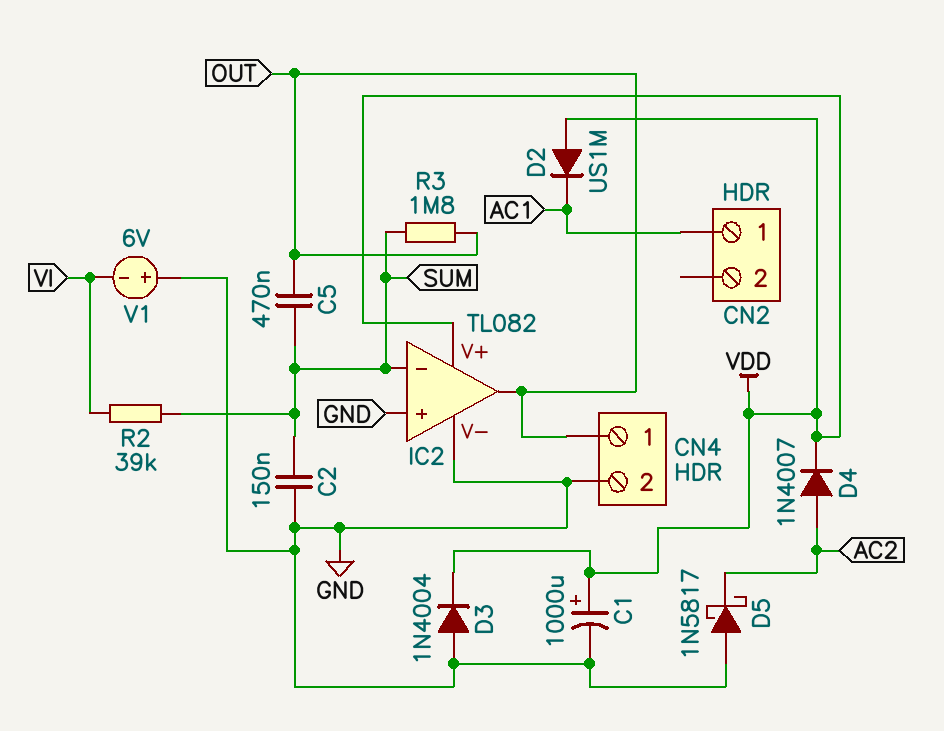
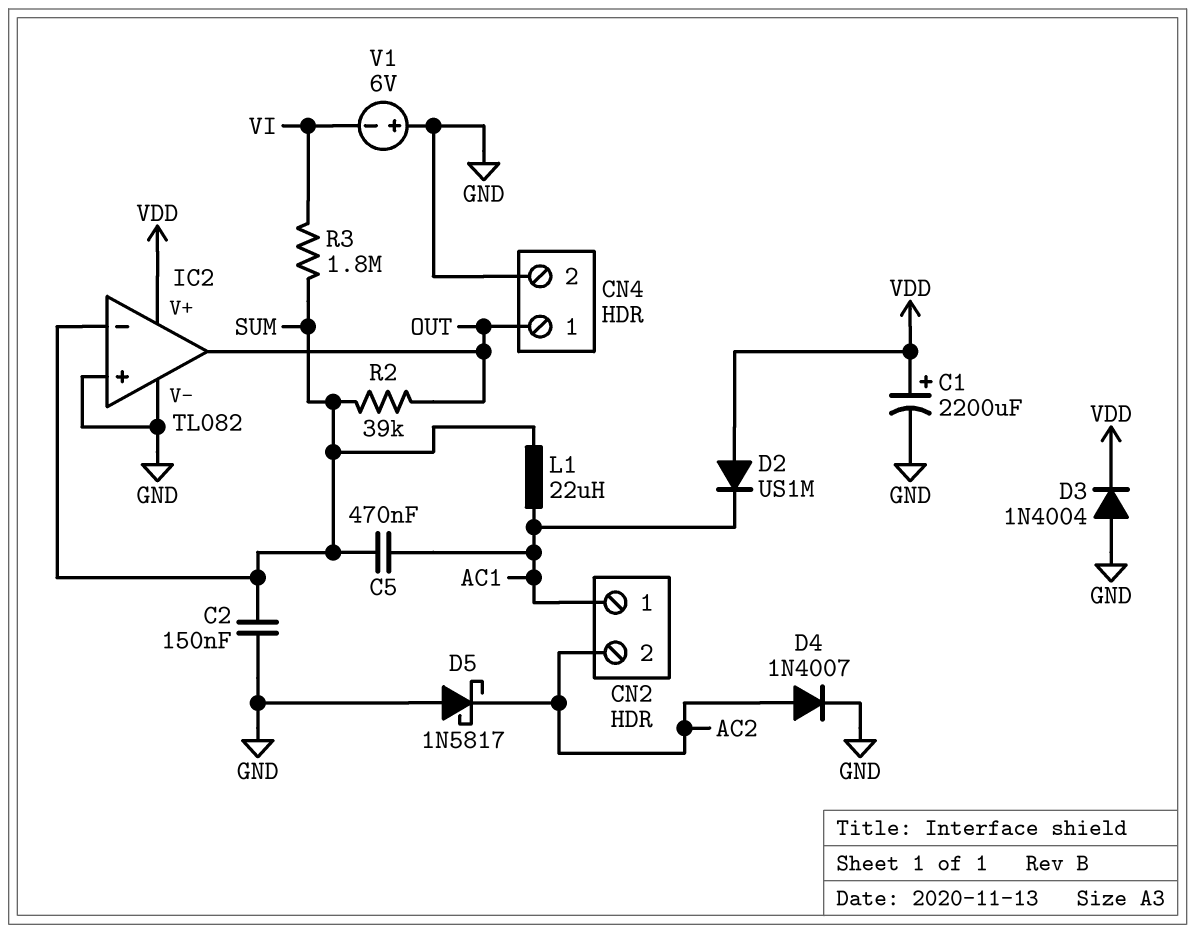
C1: 1000uF (plus VDD, minus GND) -> 2200uF (plus VDD, minus GND)
C5: 470nF (OUT, SUM) -> 470nF (AC1, SUM)
CN2 pin 2: none -> AC2
D4: diode 1N4007 (A AC2, K VDD) -> diode 1N4007 (A AC2, K GND)
L1: none -> 22uH (AC1, SUM)
R2: 39k (SUM, VI) -> 39k (OUT, SUM)
R3: 1.8M (OUT, SUM) -> 1.8M (SUM, VI)

